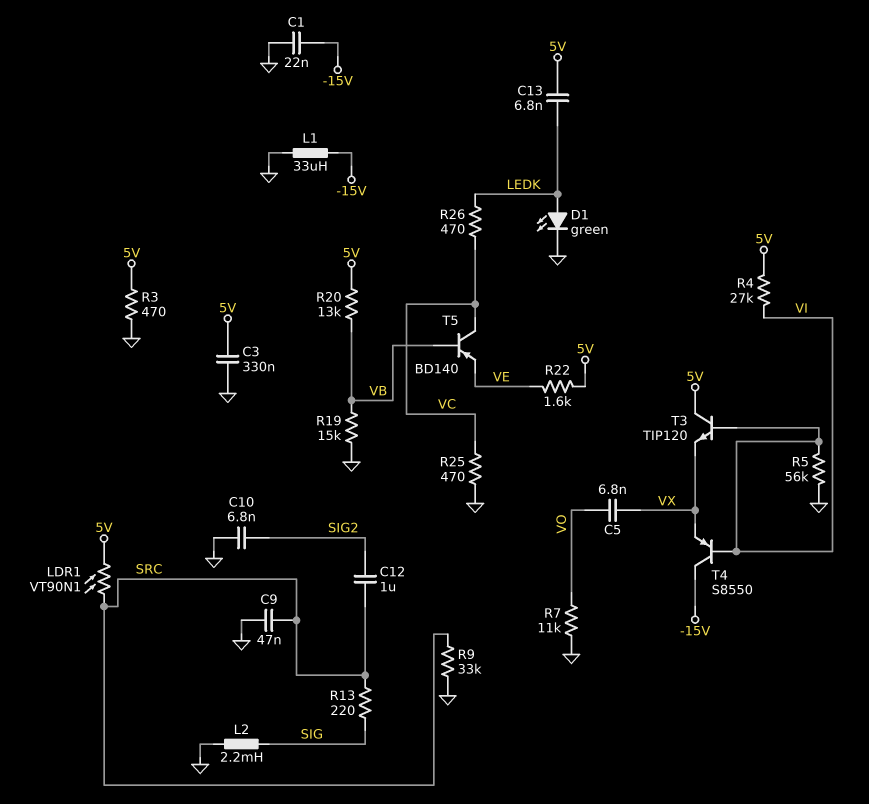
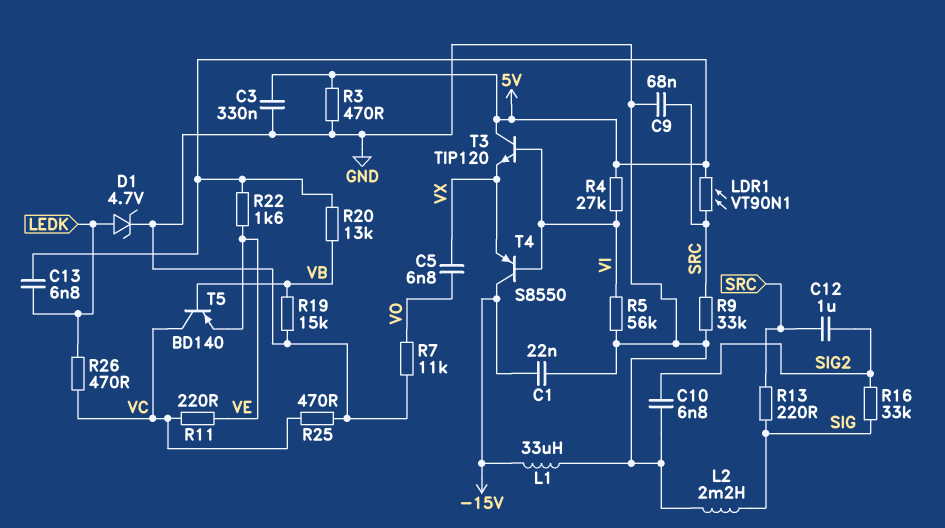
C9: 47nF (GND, SRC) -> 68nF (GND, SRC)
D1: LED green (A LEDK, K GND) -> zener 4.7V (A LEDK, K GND)
R11: none -> 220 (VC, VE)
R16: none -> 33k (SIG, SIG2)

